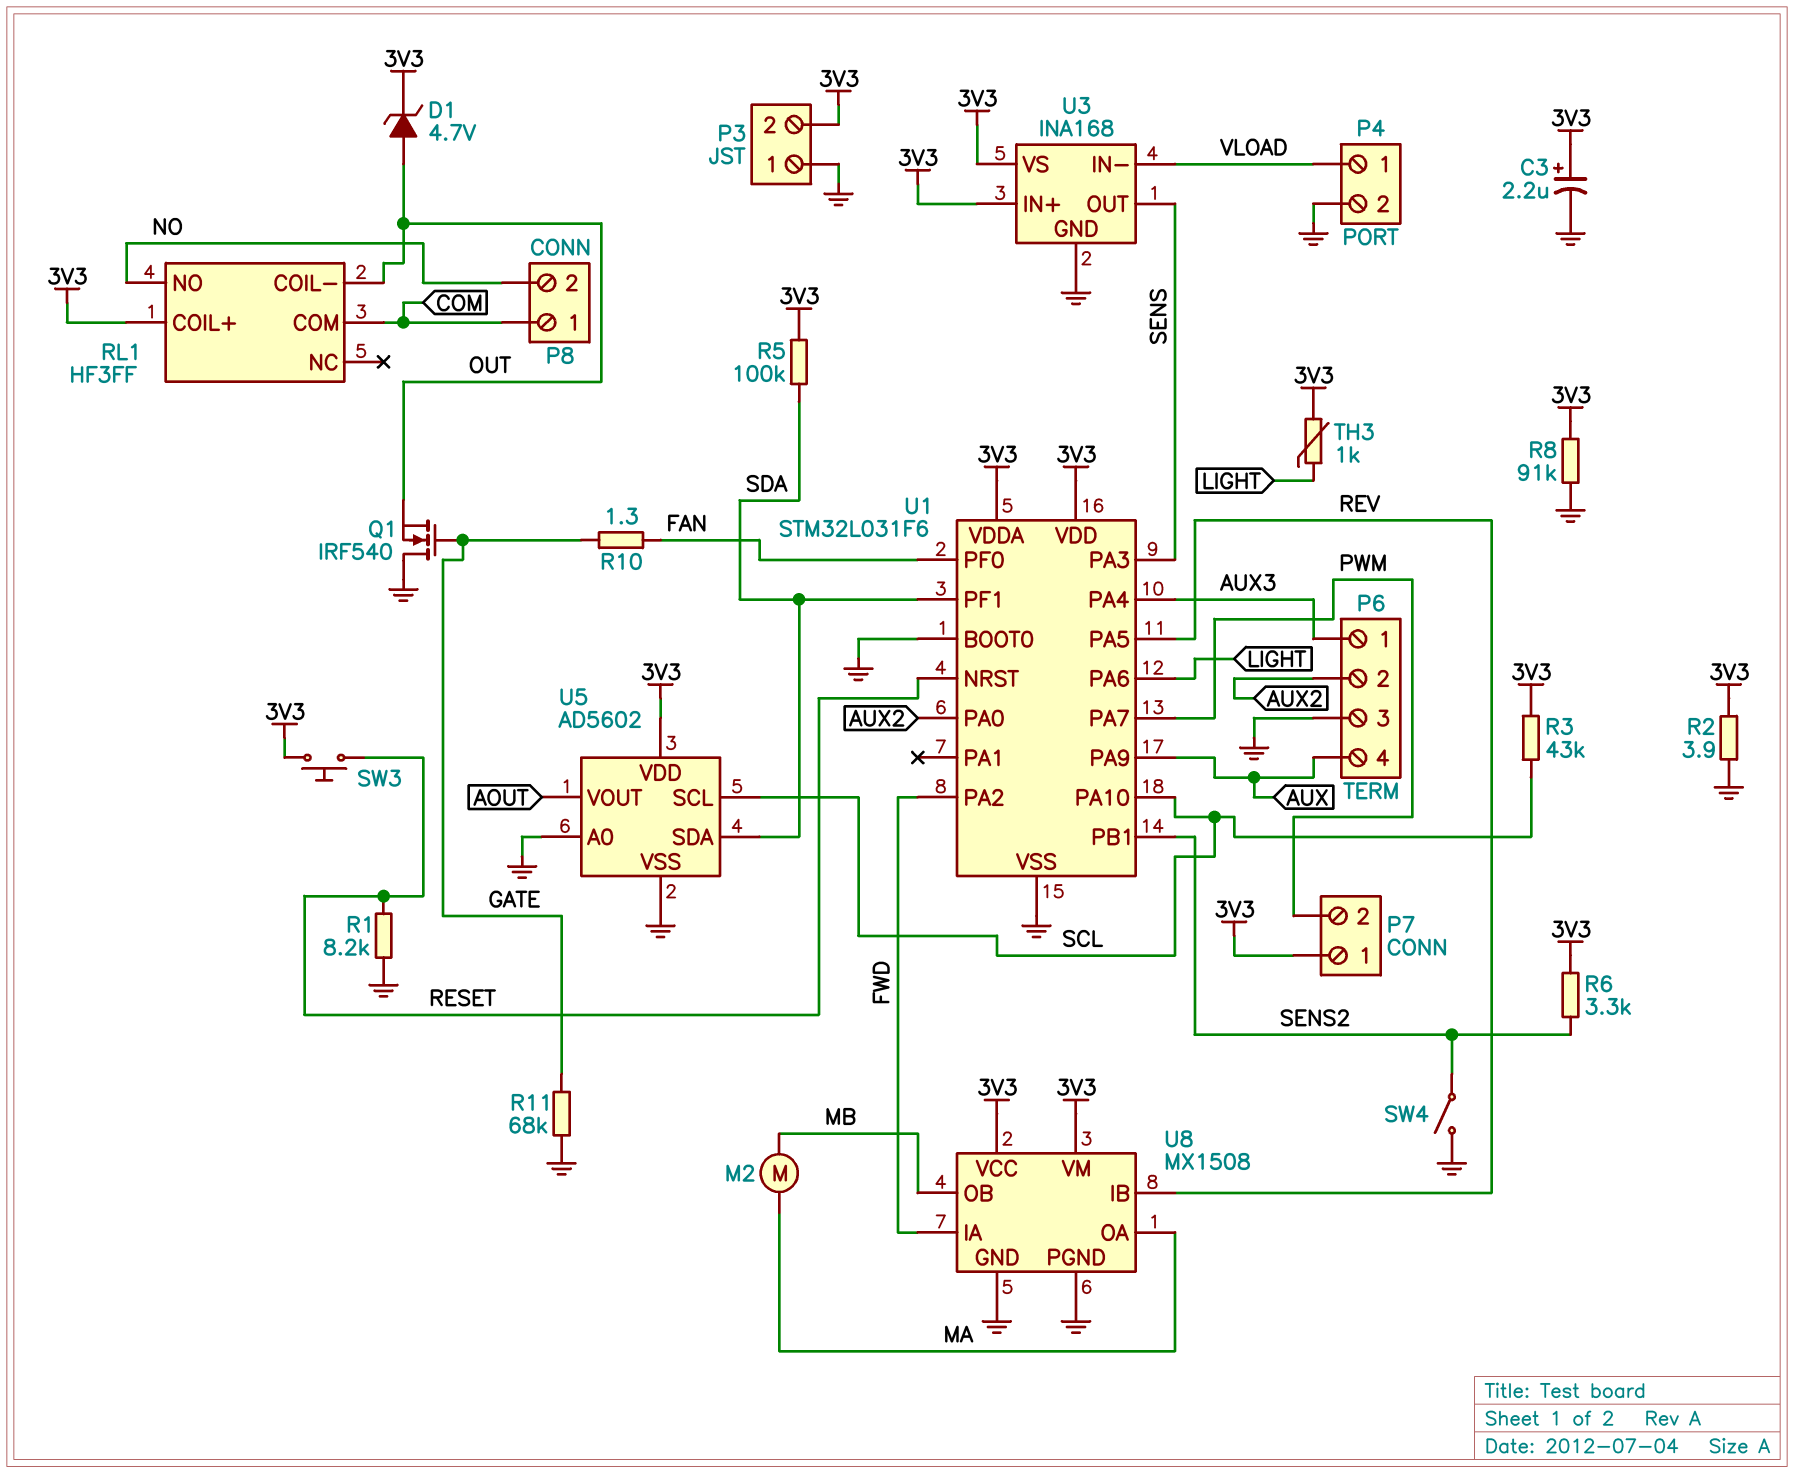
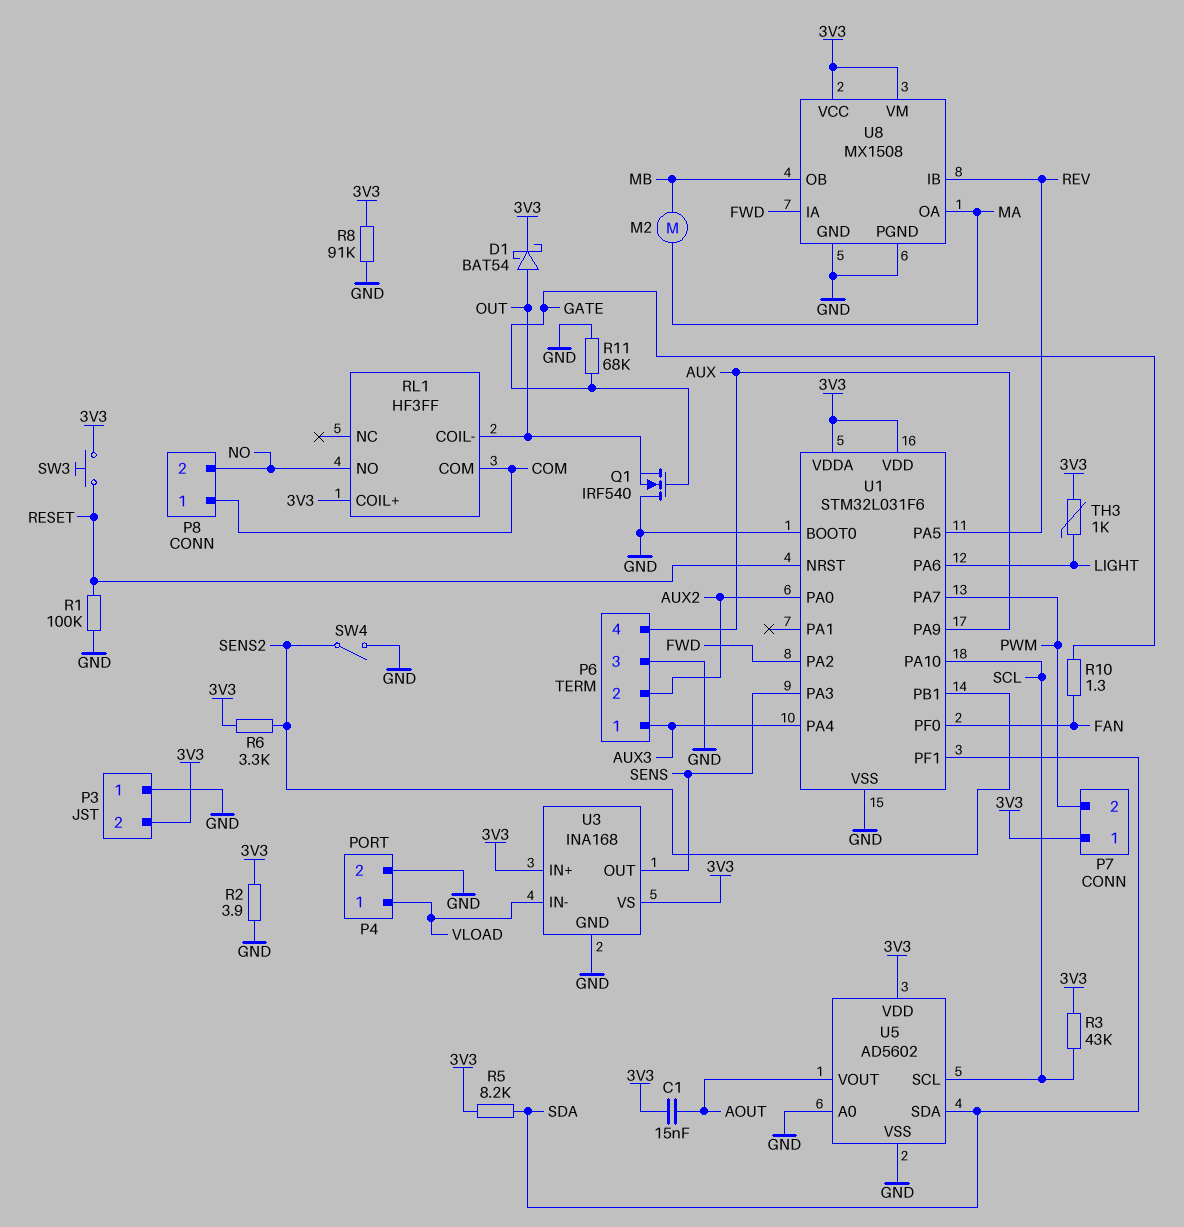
C1: none -> 15nF (3V3, AOUT)
C3: 2.2uF (plus 3V3, minus GND) -> none
D1: zener 4.7V (A OUT, K 3V3) -> schottky BAT54 (A OUT, K 3V3)
R1: 8.2k (GND, RESET) -> 100k (GND, RESET)
R5: 100k (3V3, SDA) -> 8.2k (3V3, SDA)

